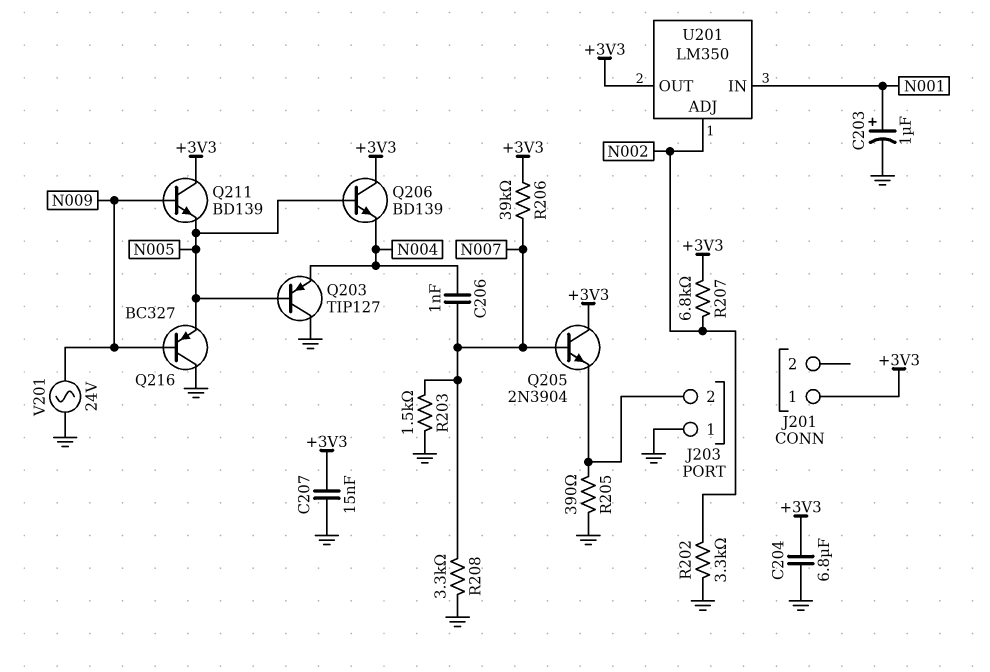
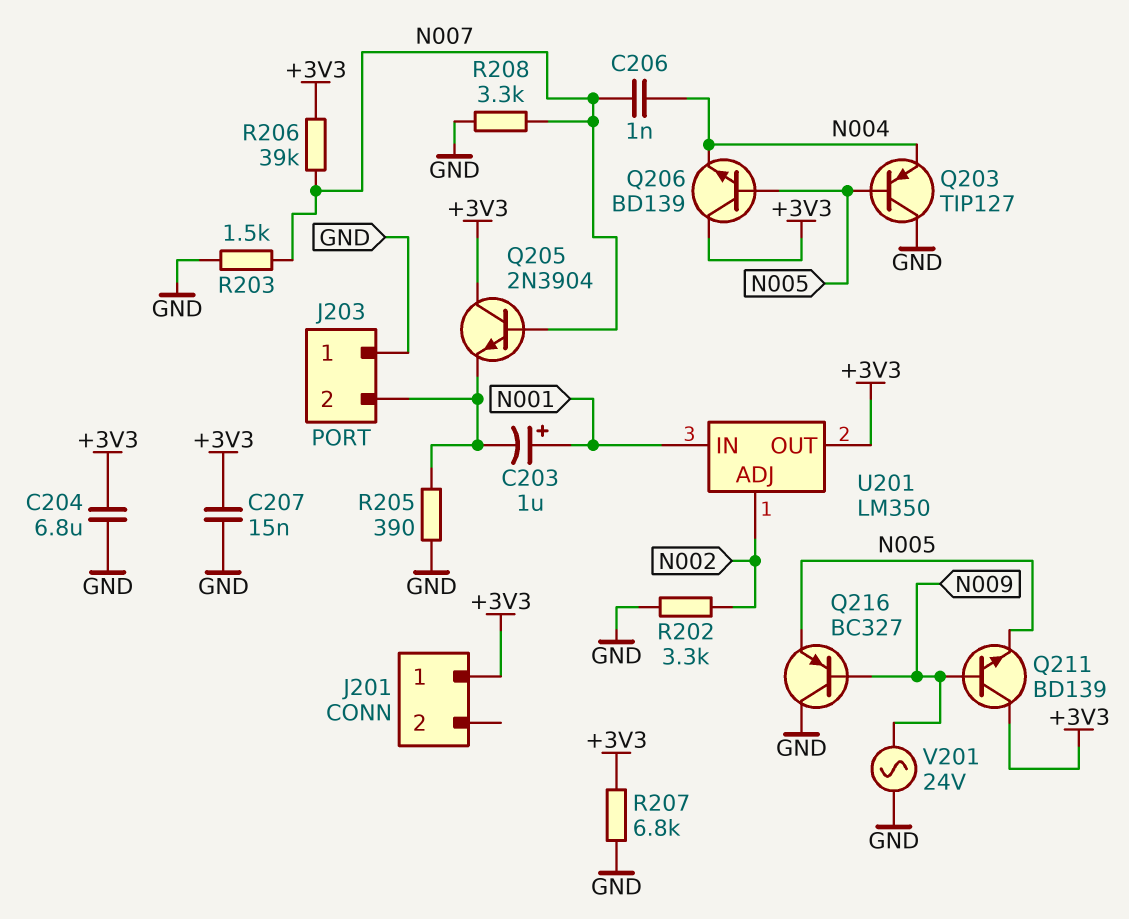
C203: 1uF (plus N001, minus GND) -> 1uF (plus N001, minus J203/2)
R207: 6.8k (+3V3, N002) -> 6.8k (+3V3, GND)

